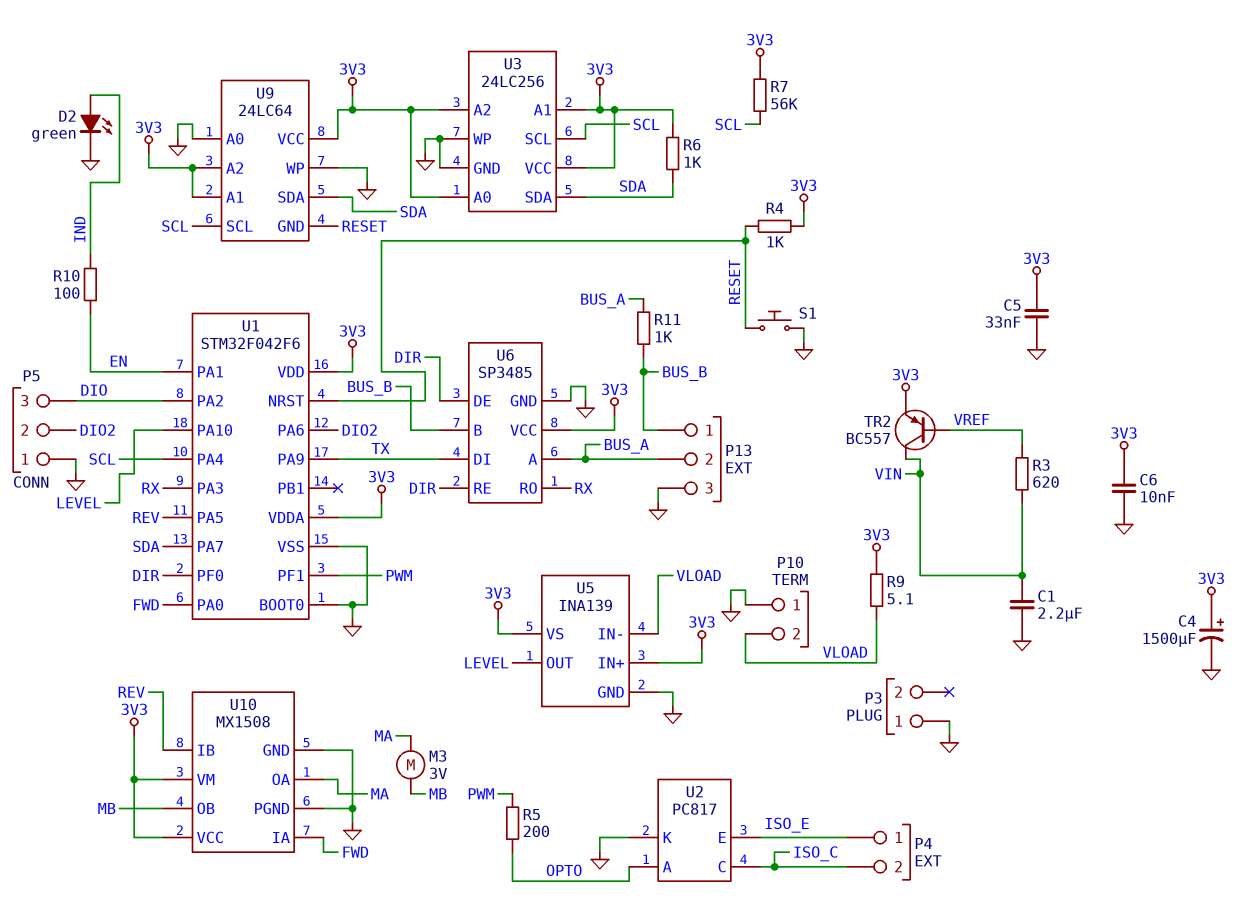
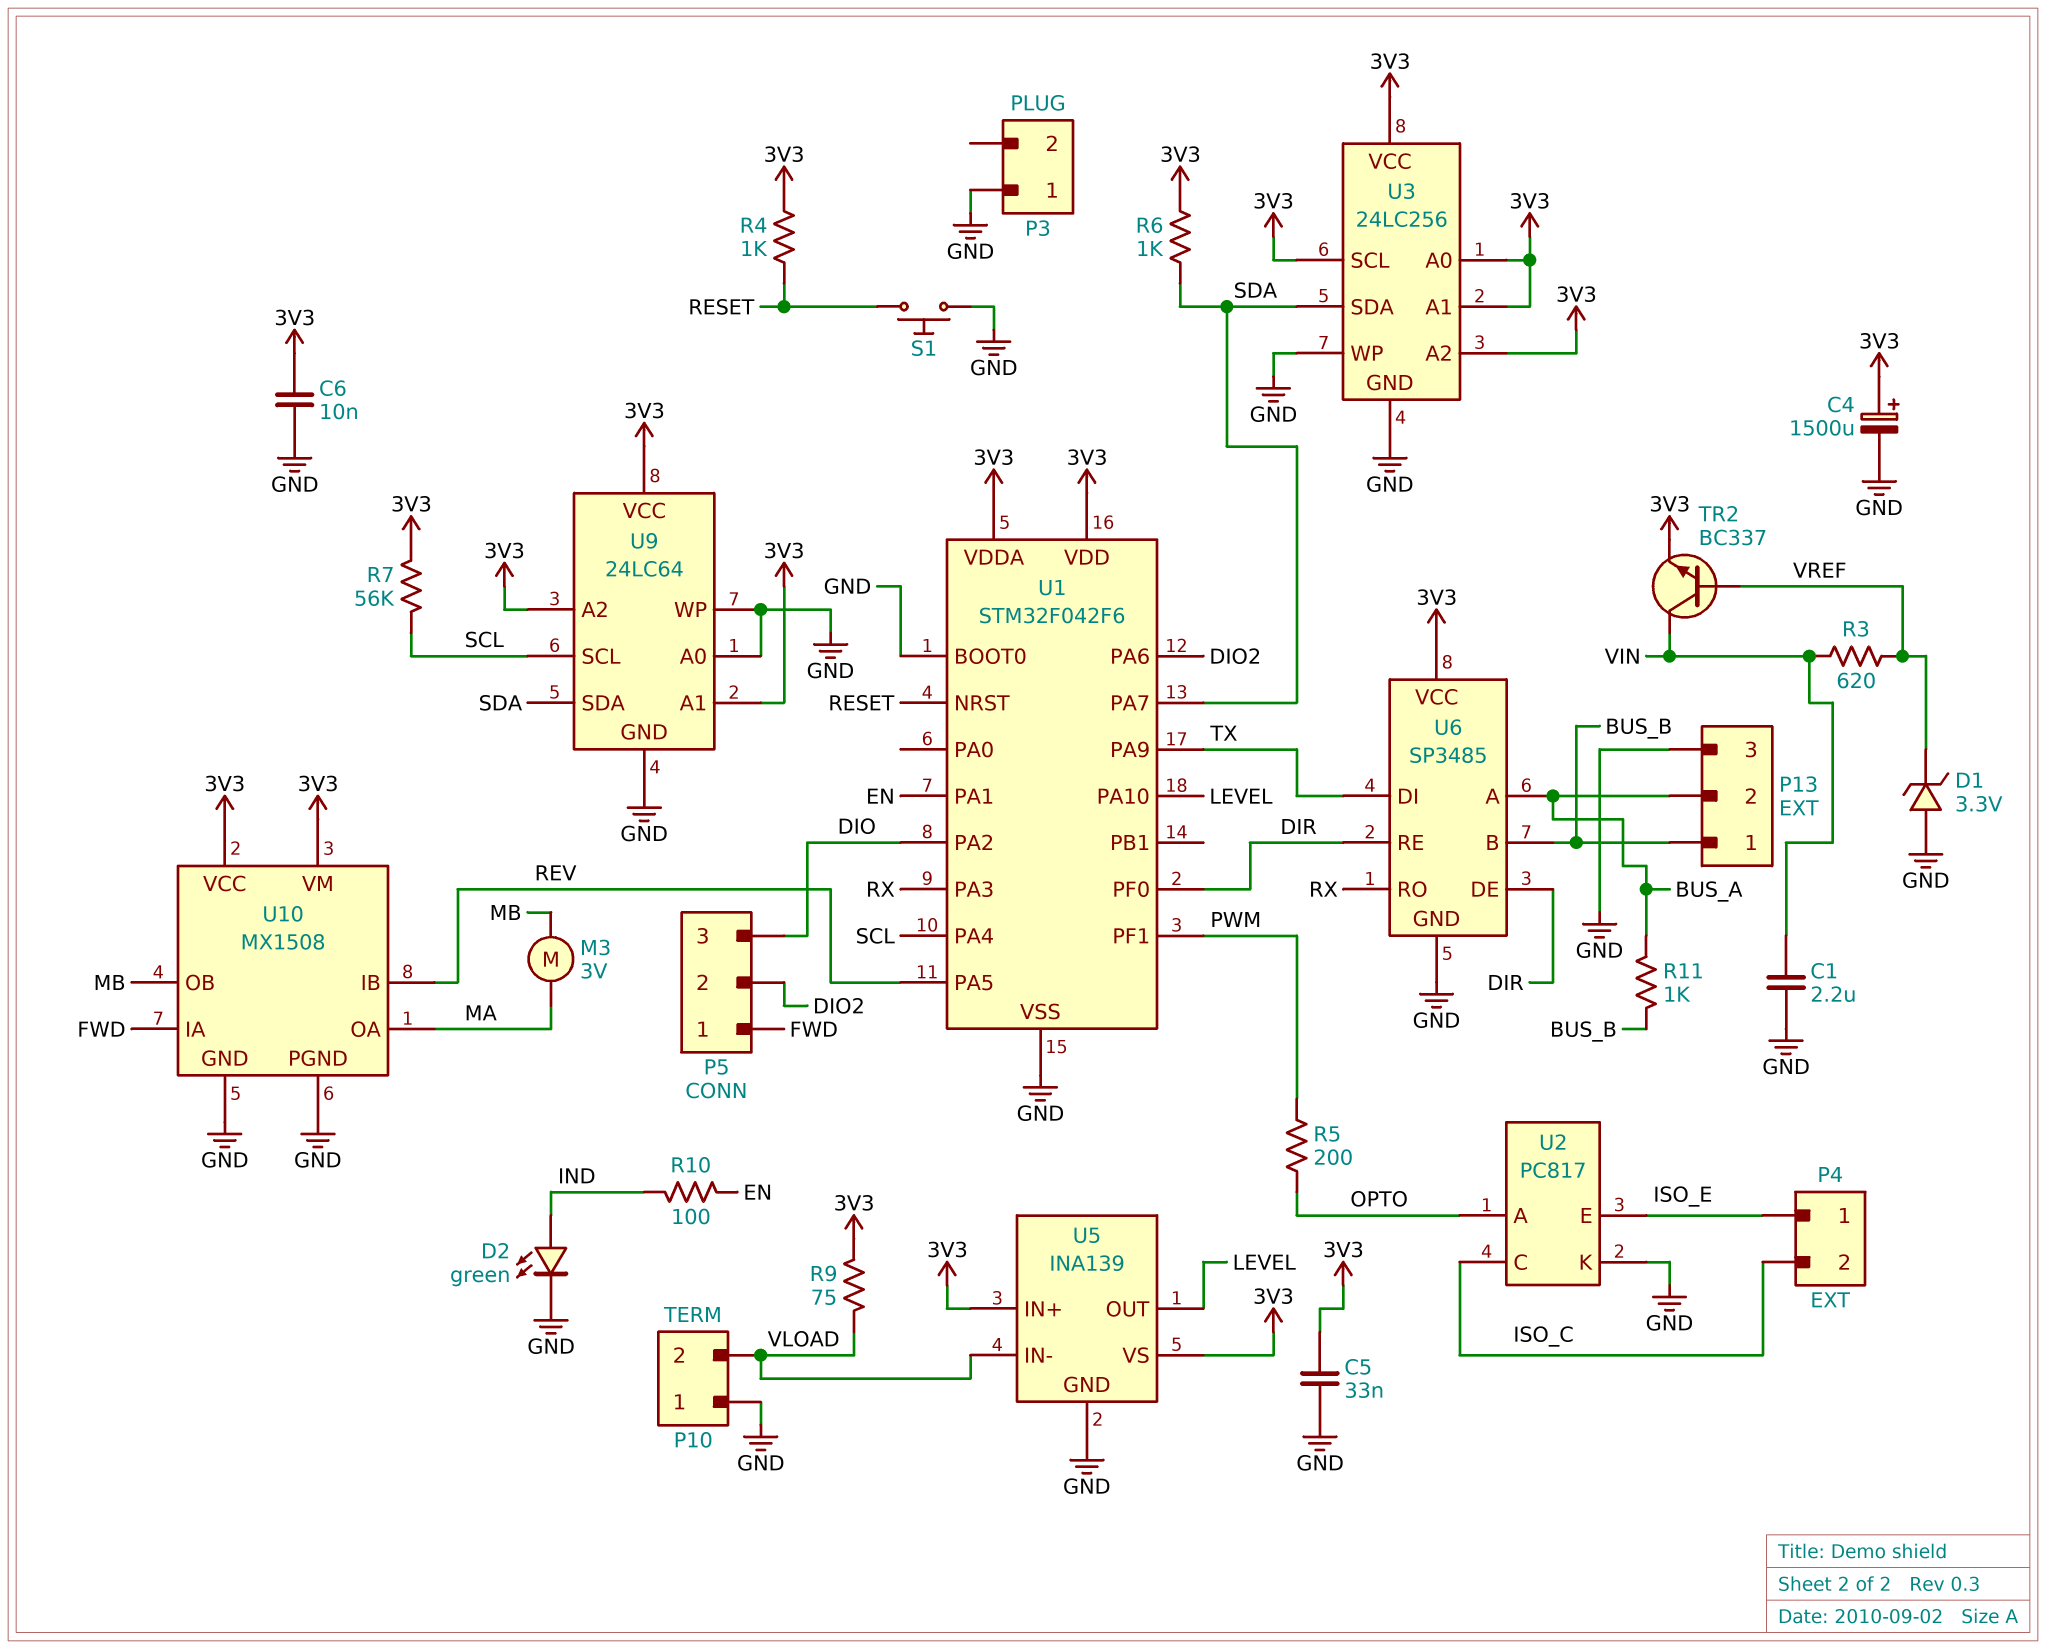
D1: none -> zener 3.3V (A GND, K VREF)
P5 pin 1: GND -> FWD
R9: 5.1 (3V3, VLOAD) -> 75 (3V3, VLOAD)
TR2: PNP BC557 (B VREF, C VIN, E 3V3) -> NPN BC337 (B VREF, C VIN, E 3V3)
U1 pin PA0: FWD -> none
U3 pin SCL: SCL -> 3V3
U9 pin GND: RESET -> GND

